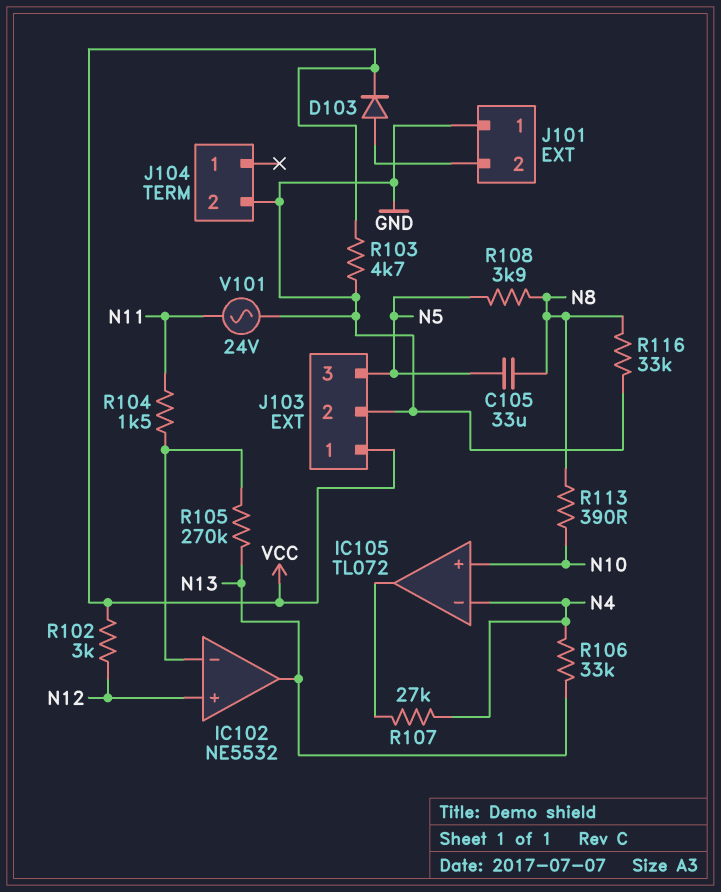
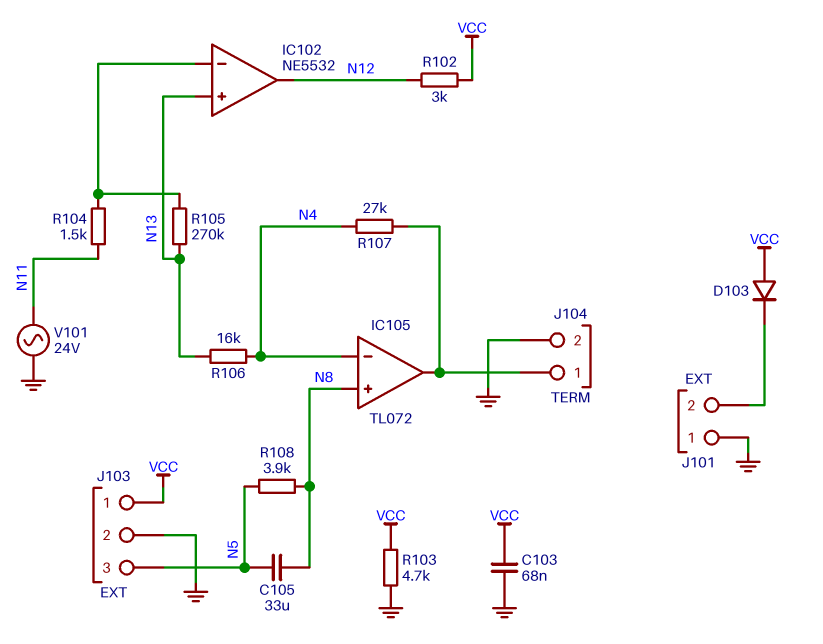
C103: none -> 68nF (GND, VCC)
D103: diode (A J101/2, K VCC) -> diode (A VCC, K J101/2)
IC102 pin in+: N12 -> N13
IC102 pin out: N13 -> N12
IC105 pin in+: N10 -> N8
J104 pin 1: none -> IC105/out
R106: 33k (N4, N13) -> 16k (N4, N13)
R113: 390 (N8, N10) -> none
R116: 33k (GND, N8) -> none

